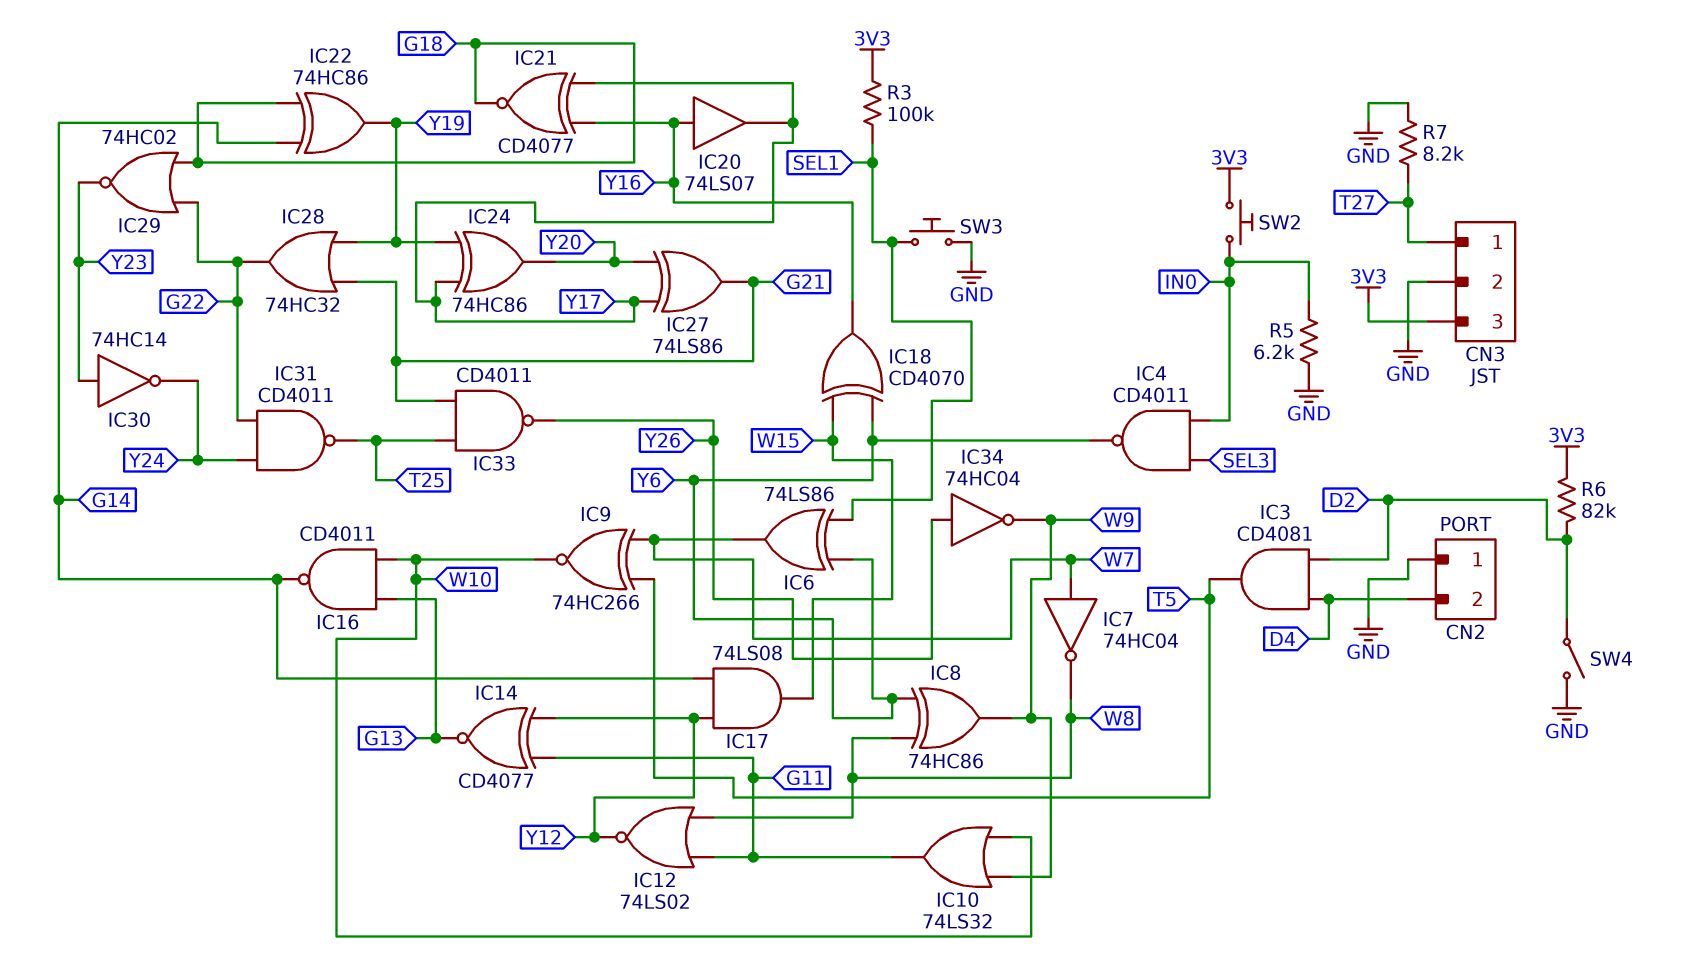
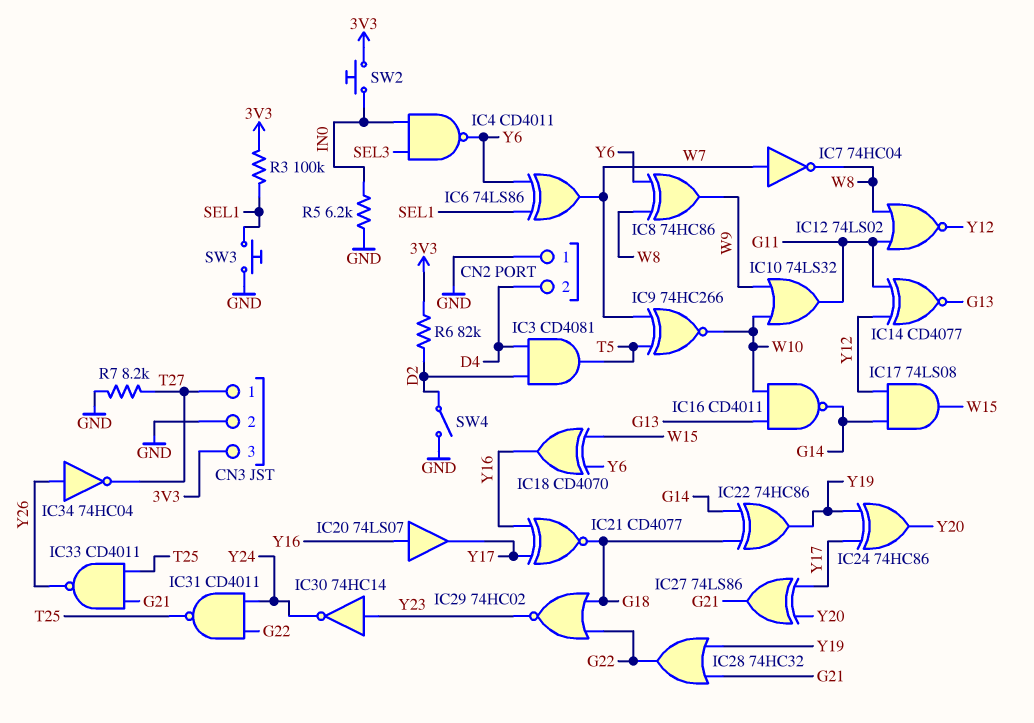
IC34: NOT 74HC04 (in Y26, out W9) -> NOT 74HC04 (in Y26, out T27)

